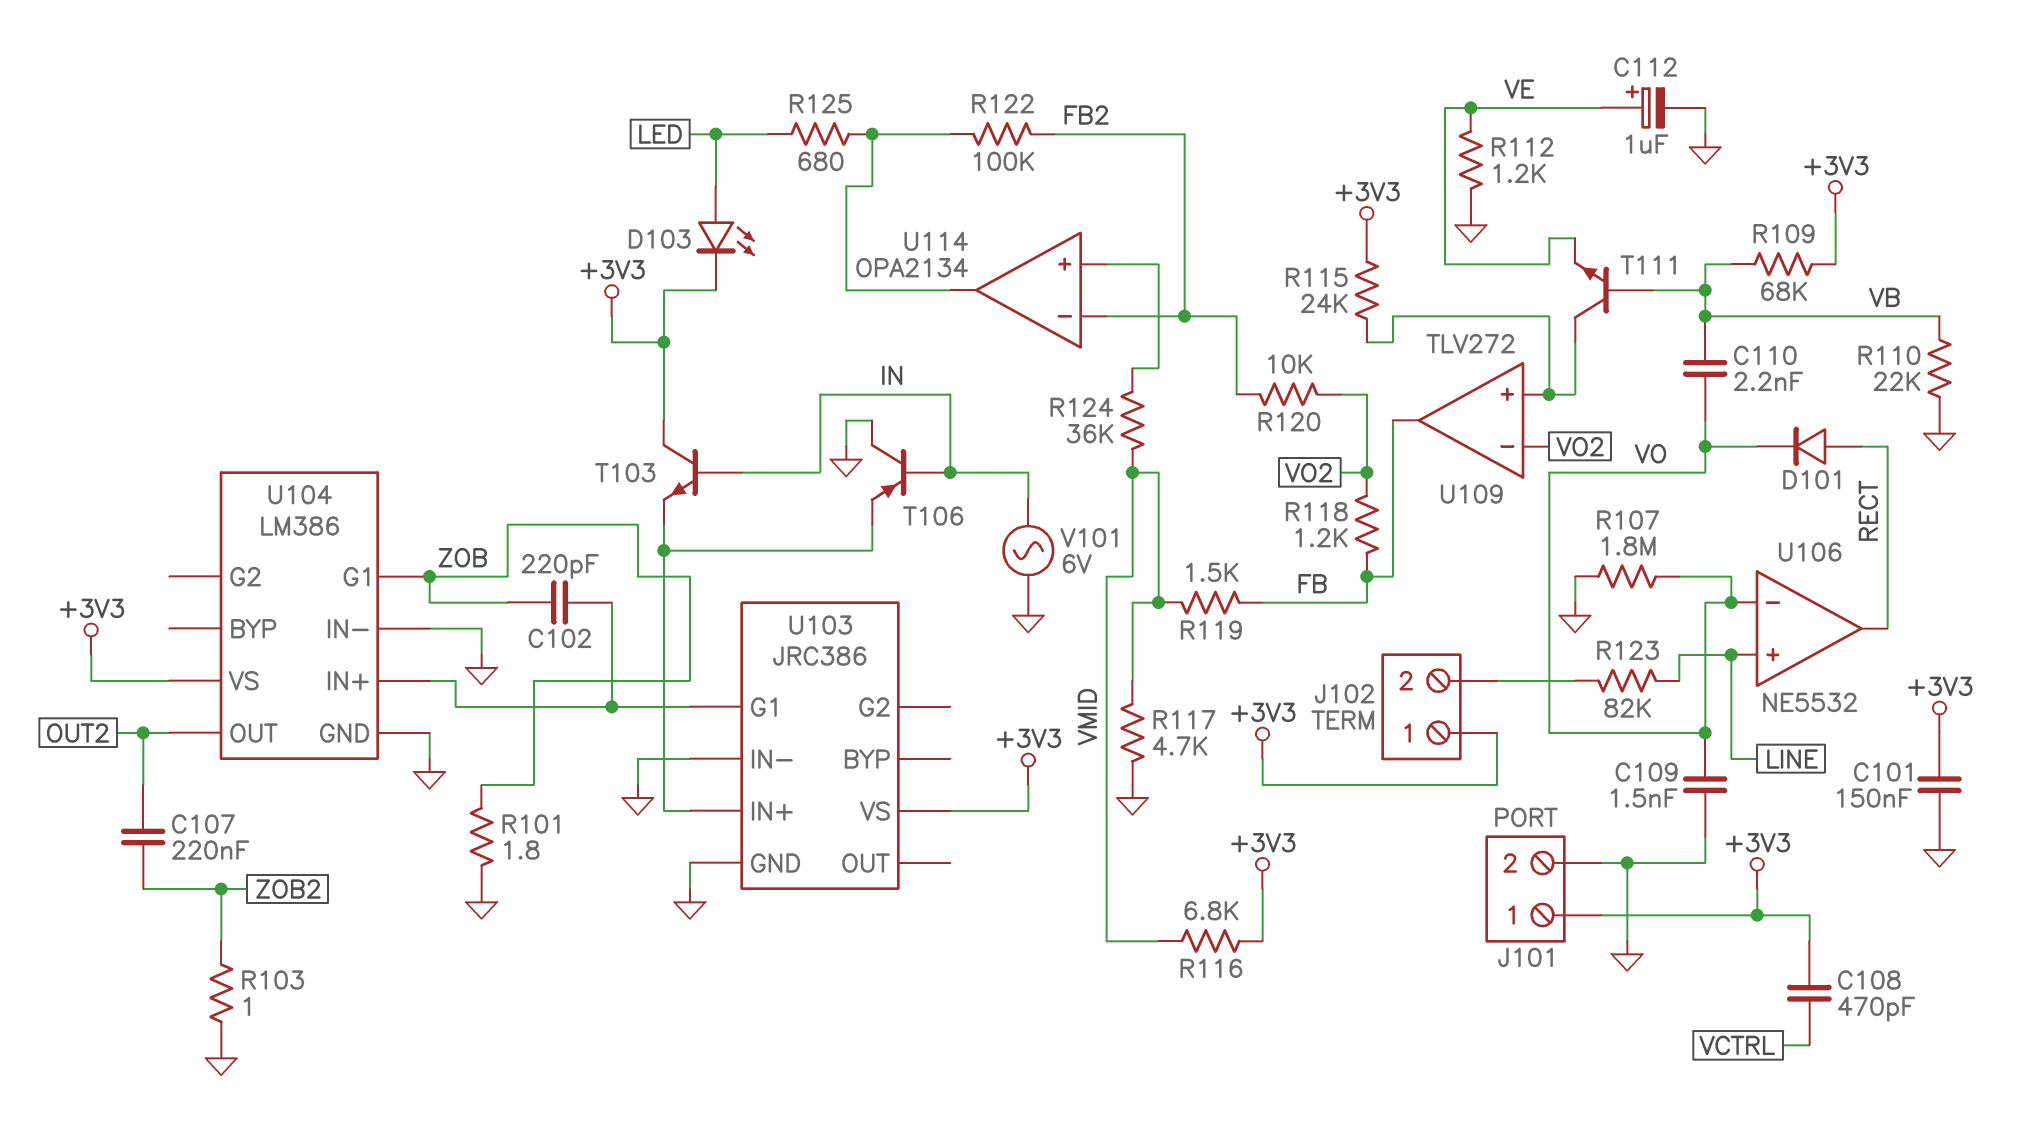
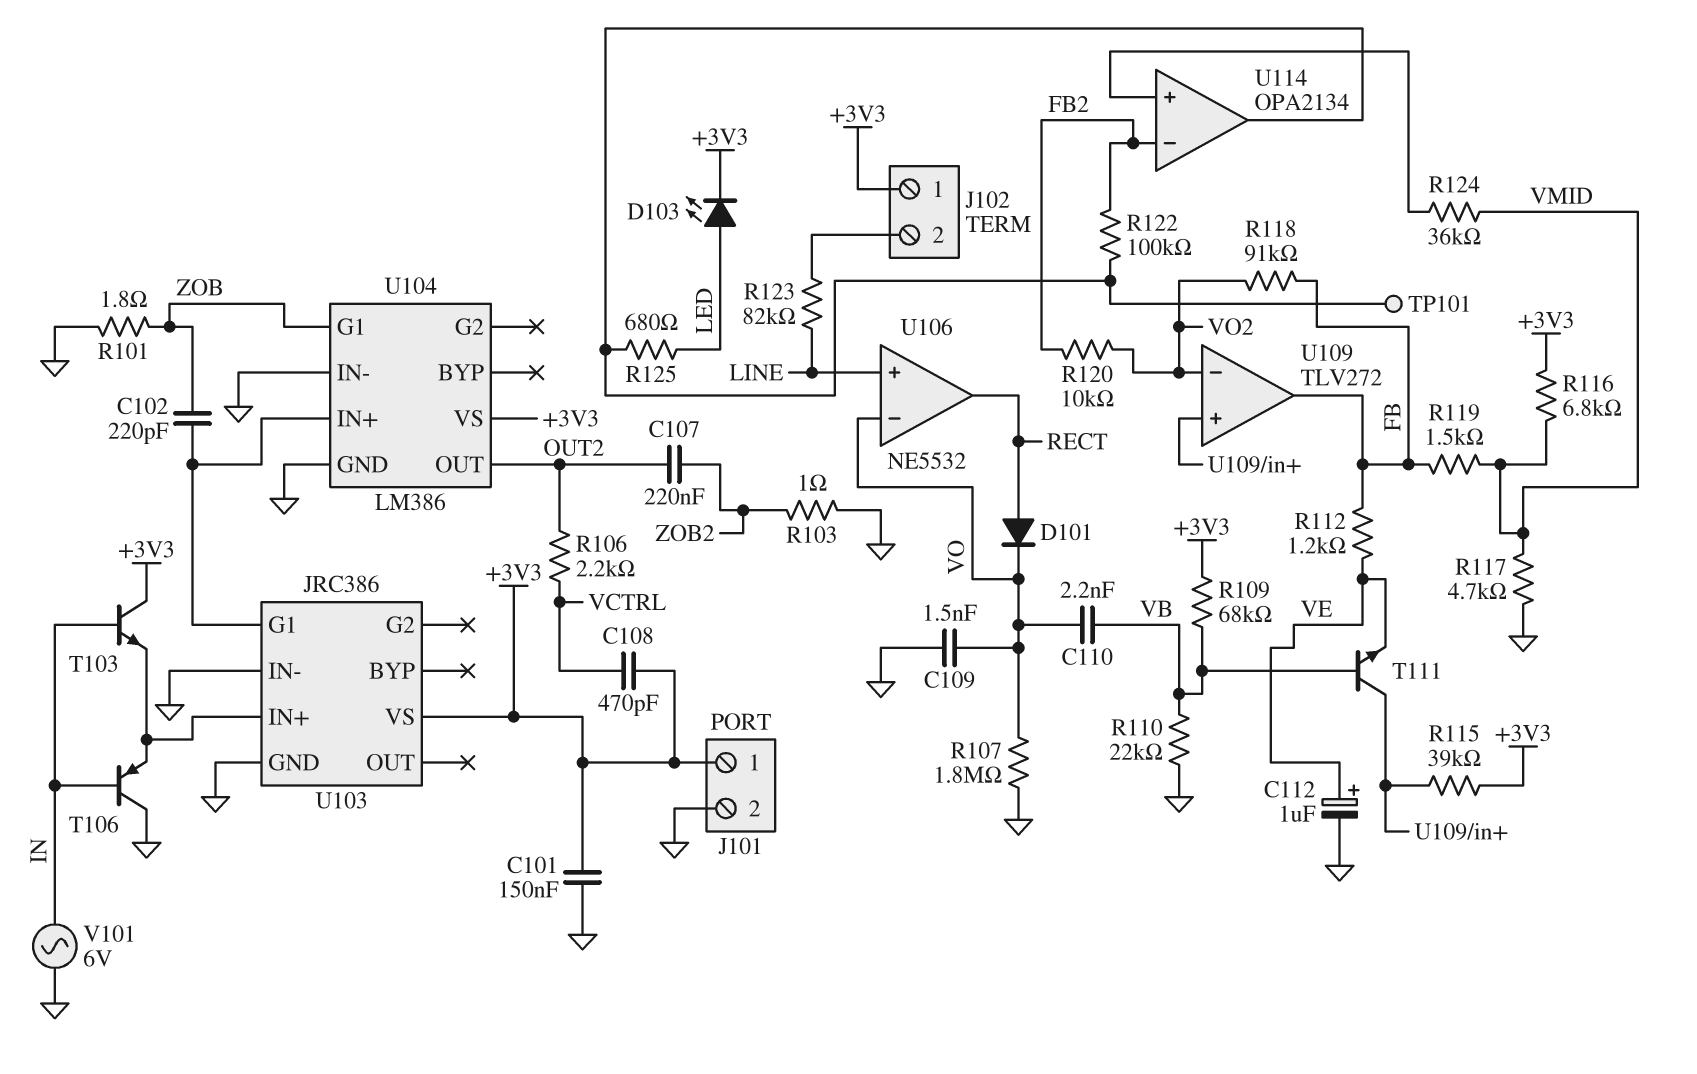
R106: none -> 2.2k (OUT2, VCTRL)
R112: 1.2k (GND, VE) -> 1.2k (FB, VE)
R115: 24k (+3V3, U109/in+) -> 39k (+3V3, U109/in+)
R118: 1.2k (FB, VO2) -> 91k (FB, VO2)
TP101: none -> test point (U114/out)

